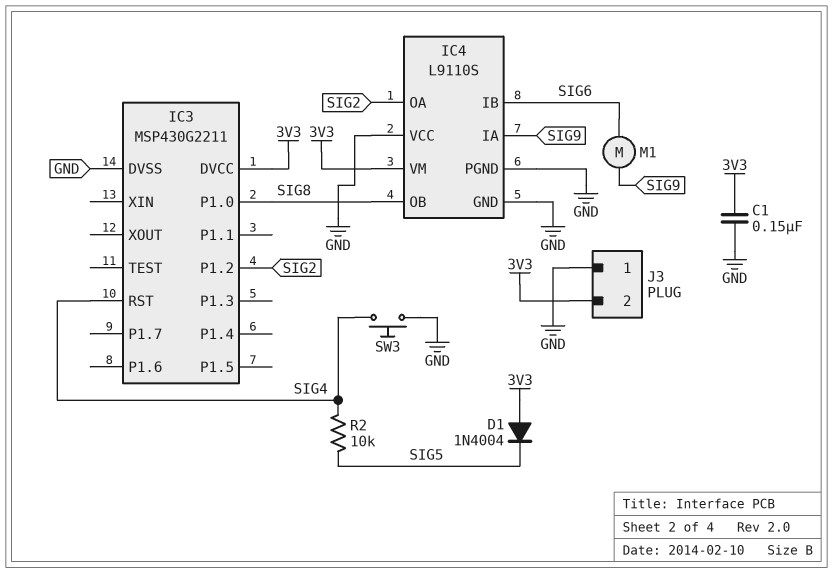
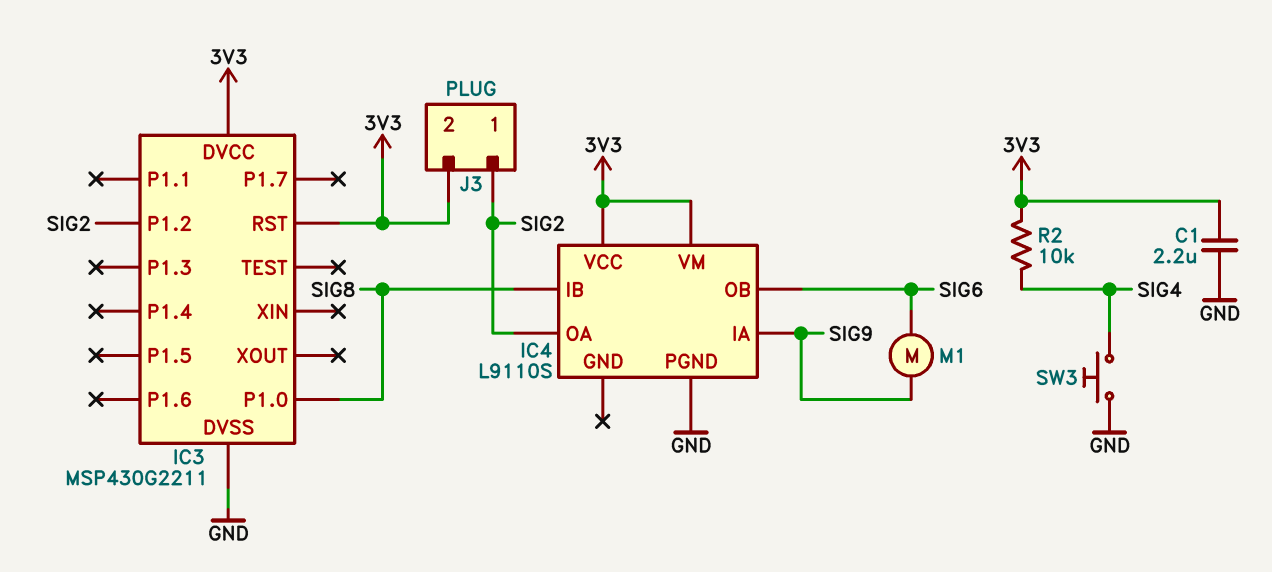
C1: 150nF (3V3, GND) -> 2.2uF (3V3, GND)
D1: diode 1N4004 (A 3V3, K SIG5) -> none
IC3 pin RST: SIG4 -> 3V3
IC4 pin GND: GND -> none
IC4 pin IB: SIG6 -> SIG8
IC4 pin OB: SIG8 -> SIG6
IC4 pin VCC: GND -> 3V3
J3 pin 1: GND -> SIG2
R2: 10k (SIG4, SIG5) -> 10k (3V3, SIG4)

